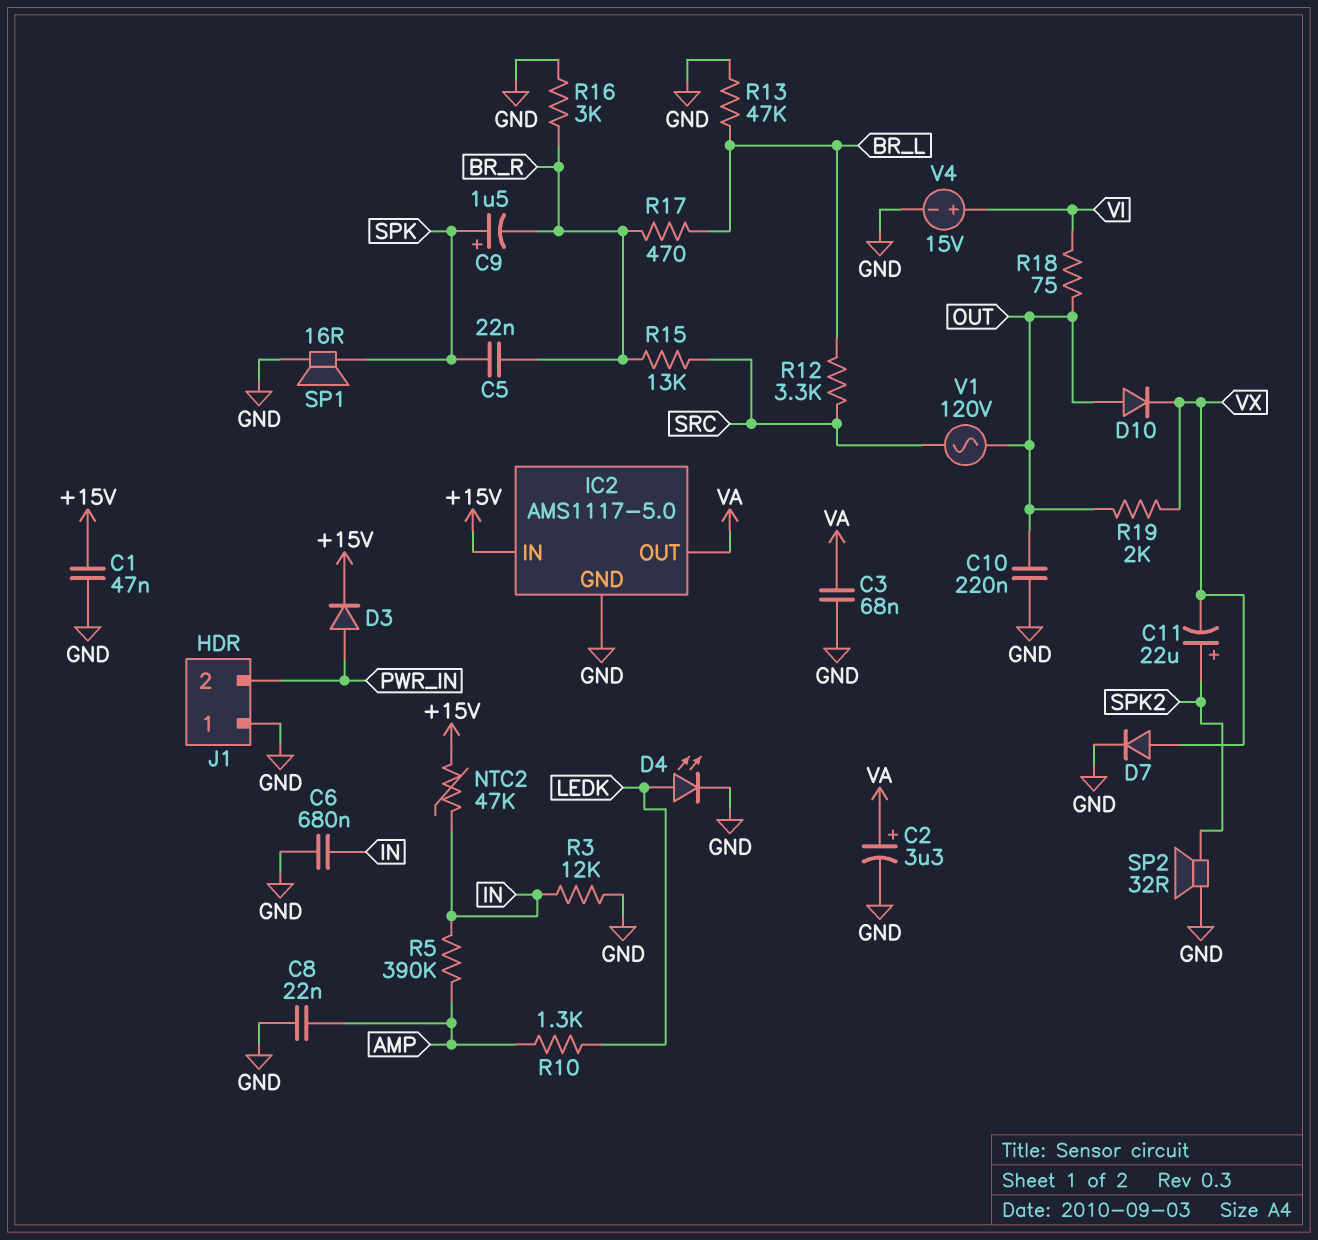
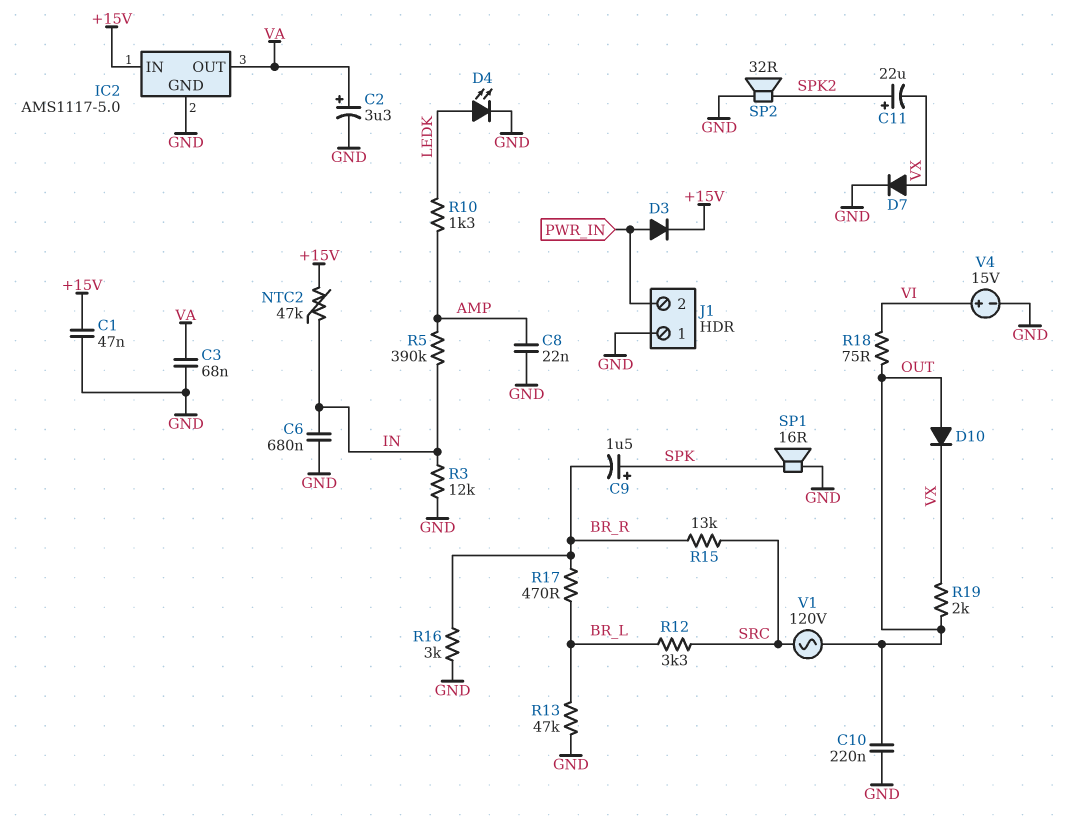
C5: 22nF (BR_R, SPK) -> none

